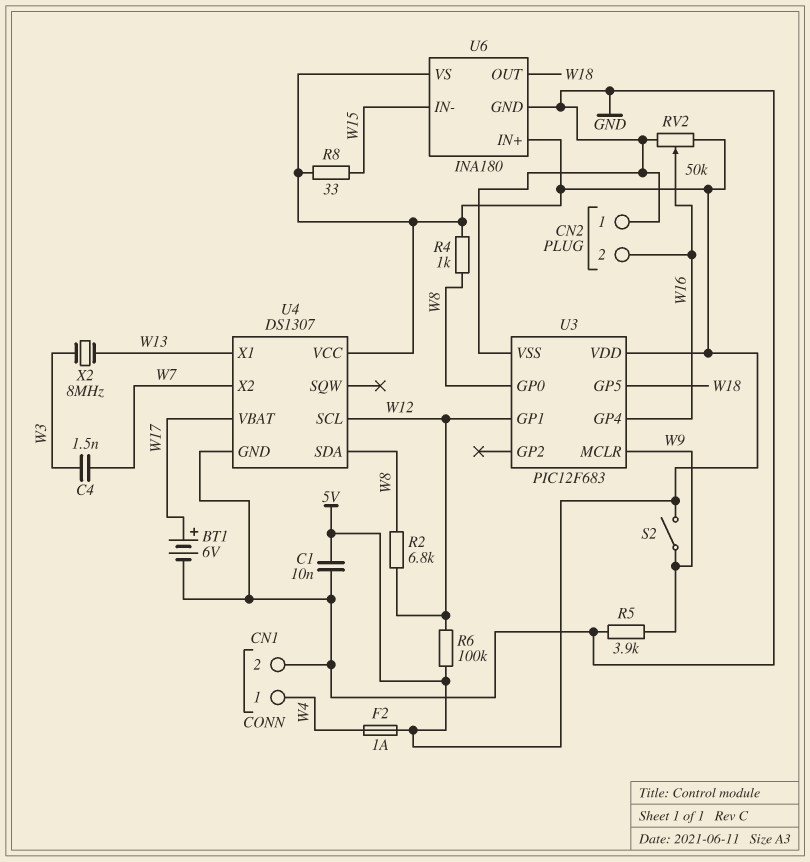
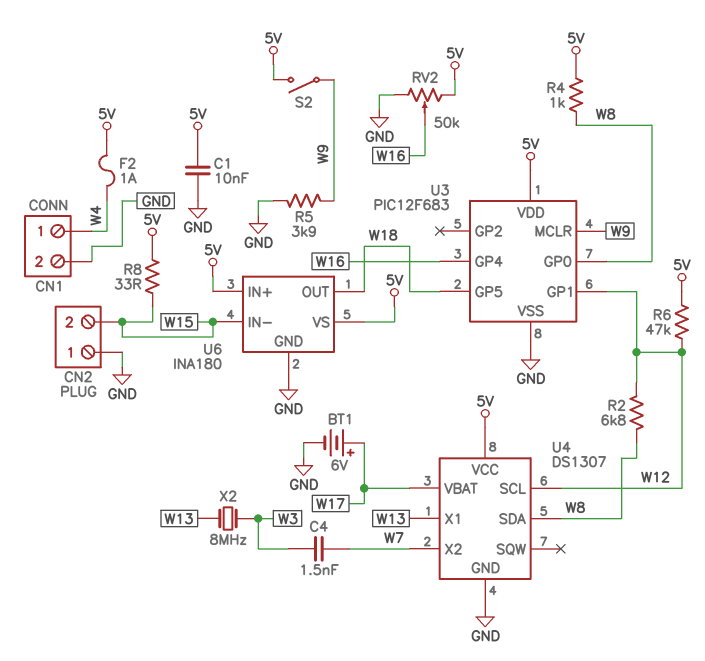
CN2 pin 2: W16 -> W15
R6: 100k (5V, W12) -> 47k (5V, W12)

